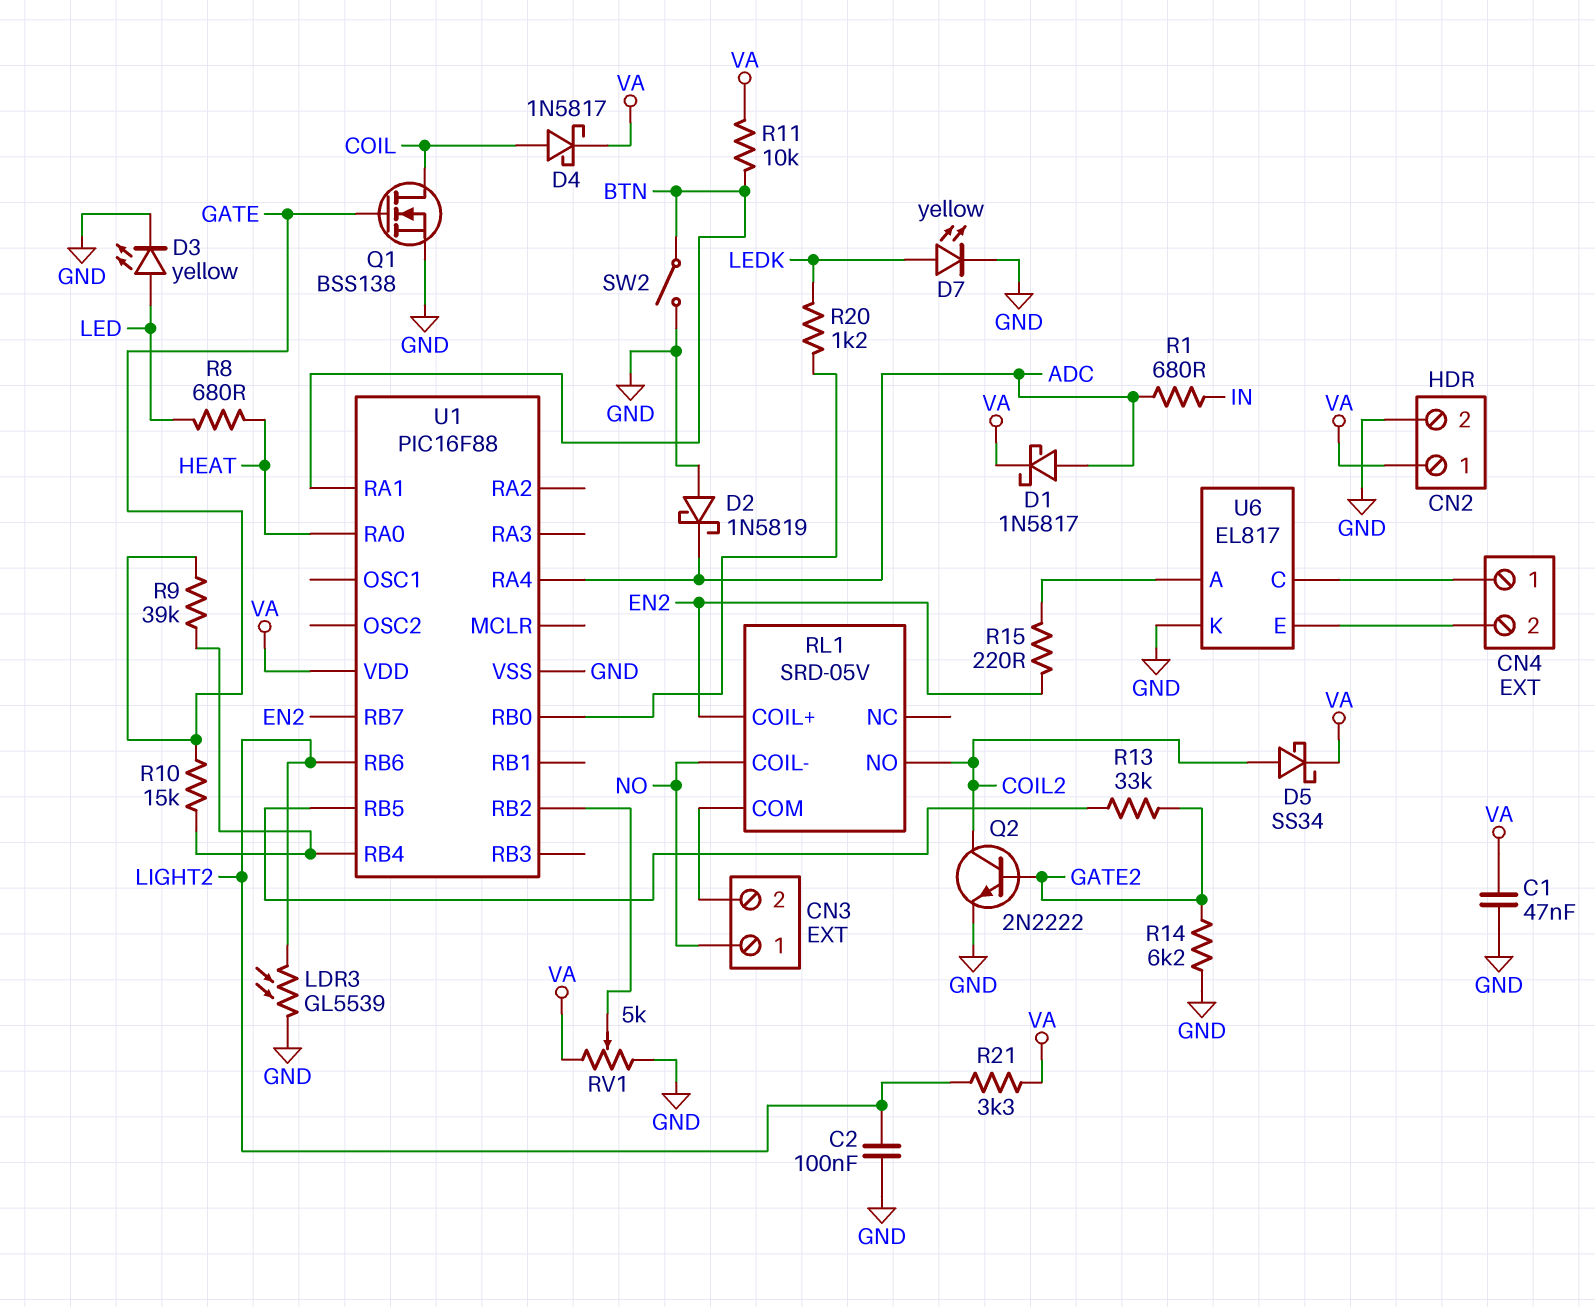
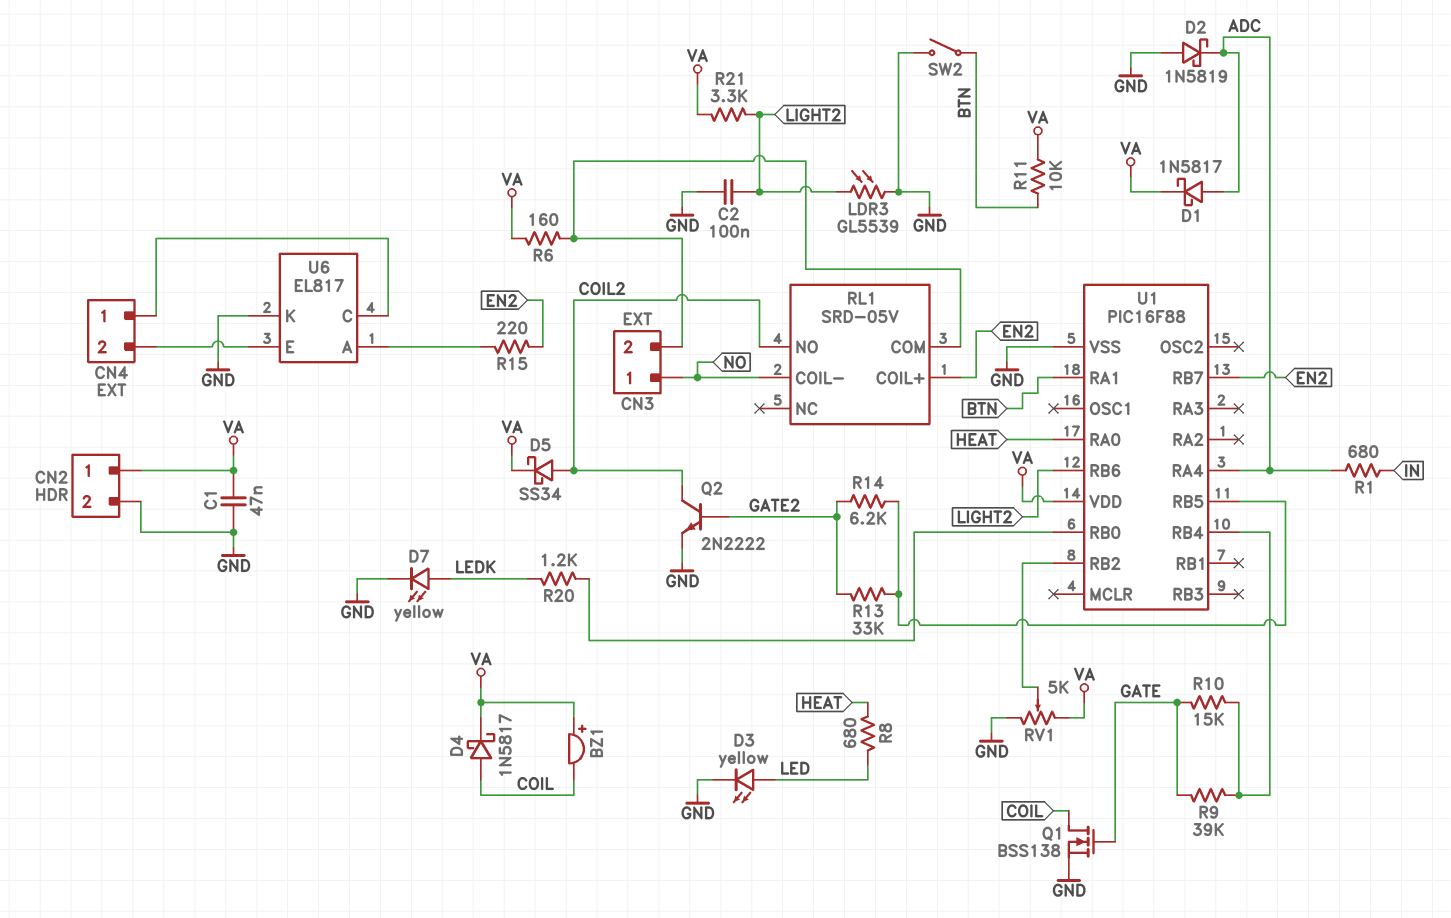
BZ1: none -> buzzer (plus VA, minus COIL)
R6: none -> 160 (CN3/2, VA)
R14: 6.2k (GATE2, GND) -> 6.2k (GATE2, U1/RB5)

